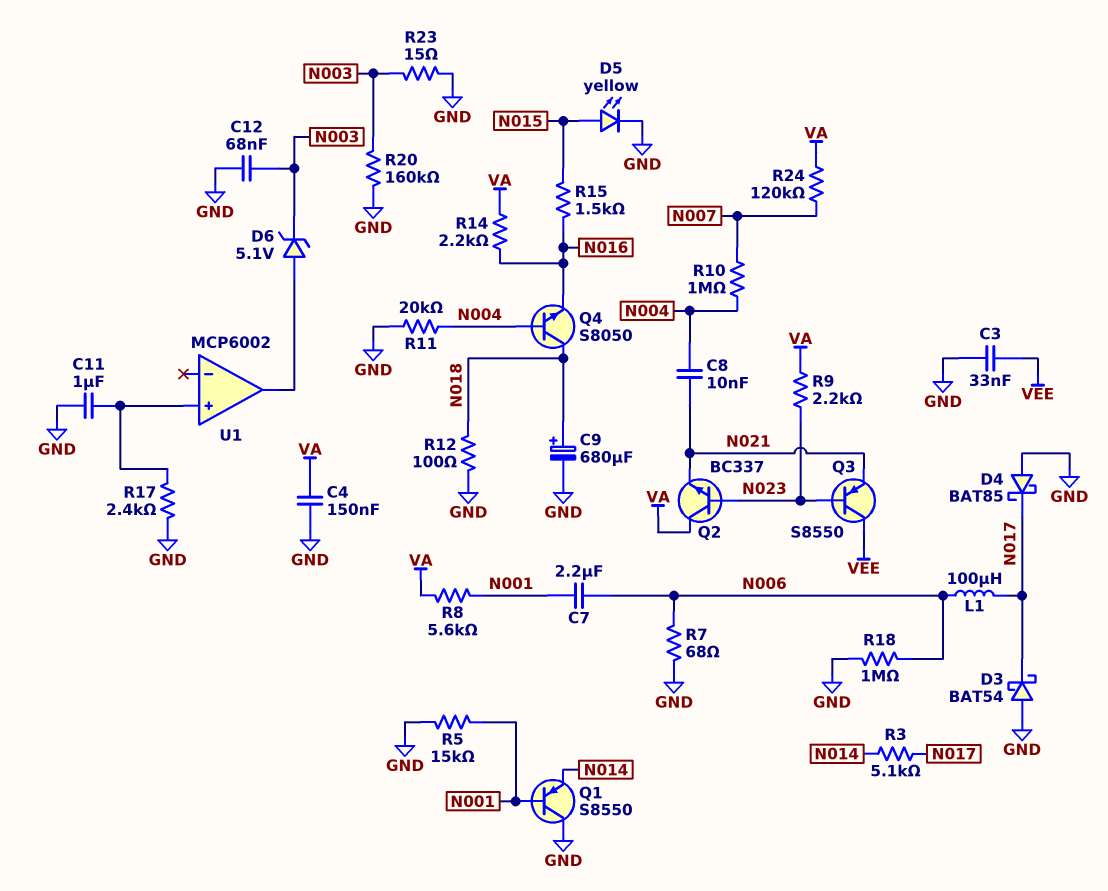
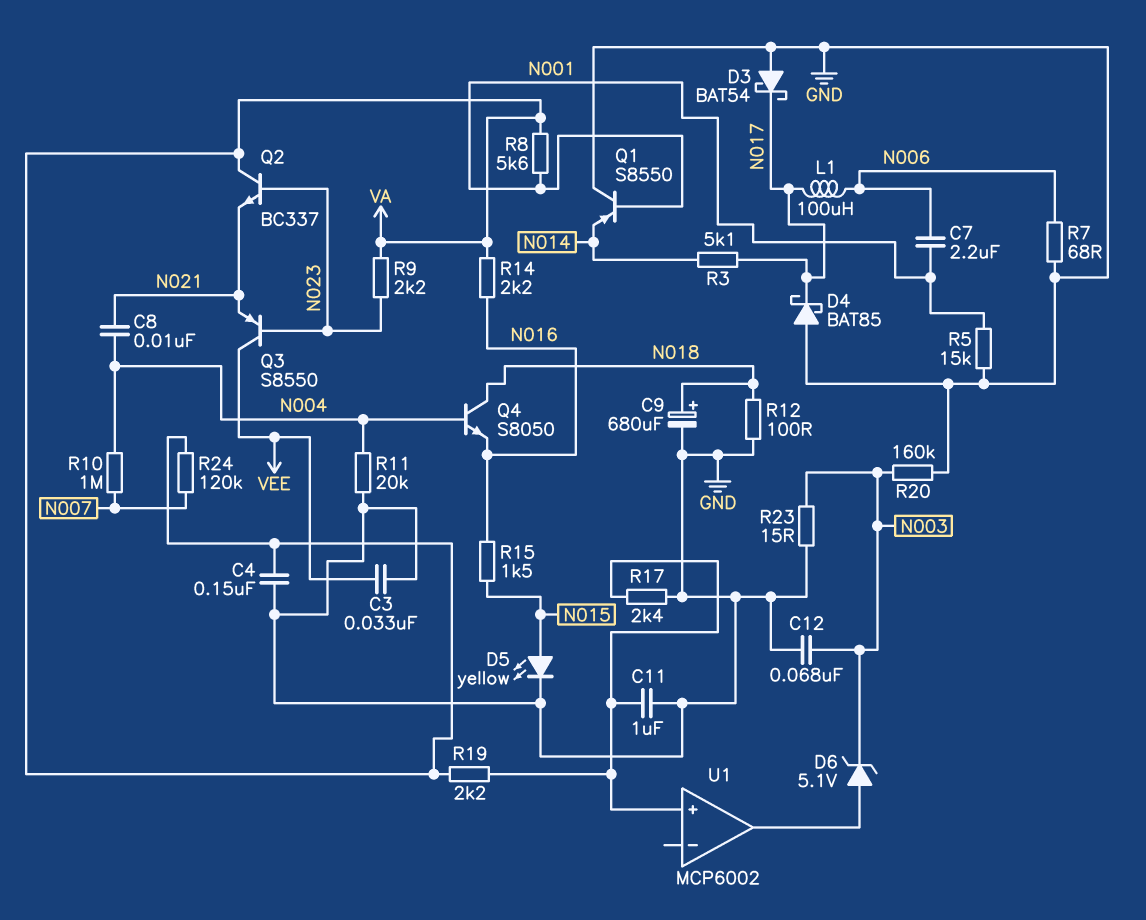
R18: 1M (GND, N006) -> none
R19: none -> 2.2k (U1/in+, VA)

